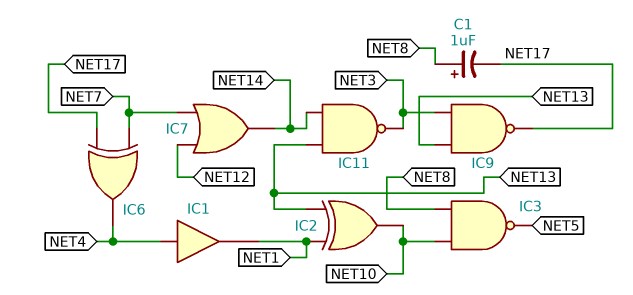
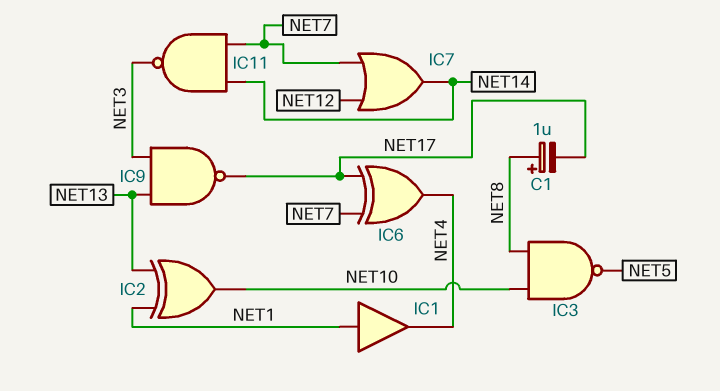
IC1: buffer (in NET4, out NET1) -> buffer (in NET1, out NET4)
IC11: NAND (in NET13, in NET14, out NET3) -> NAND (in NET7, in NET14, out NET3)

